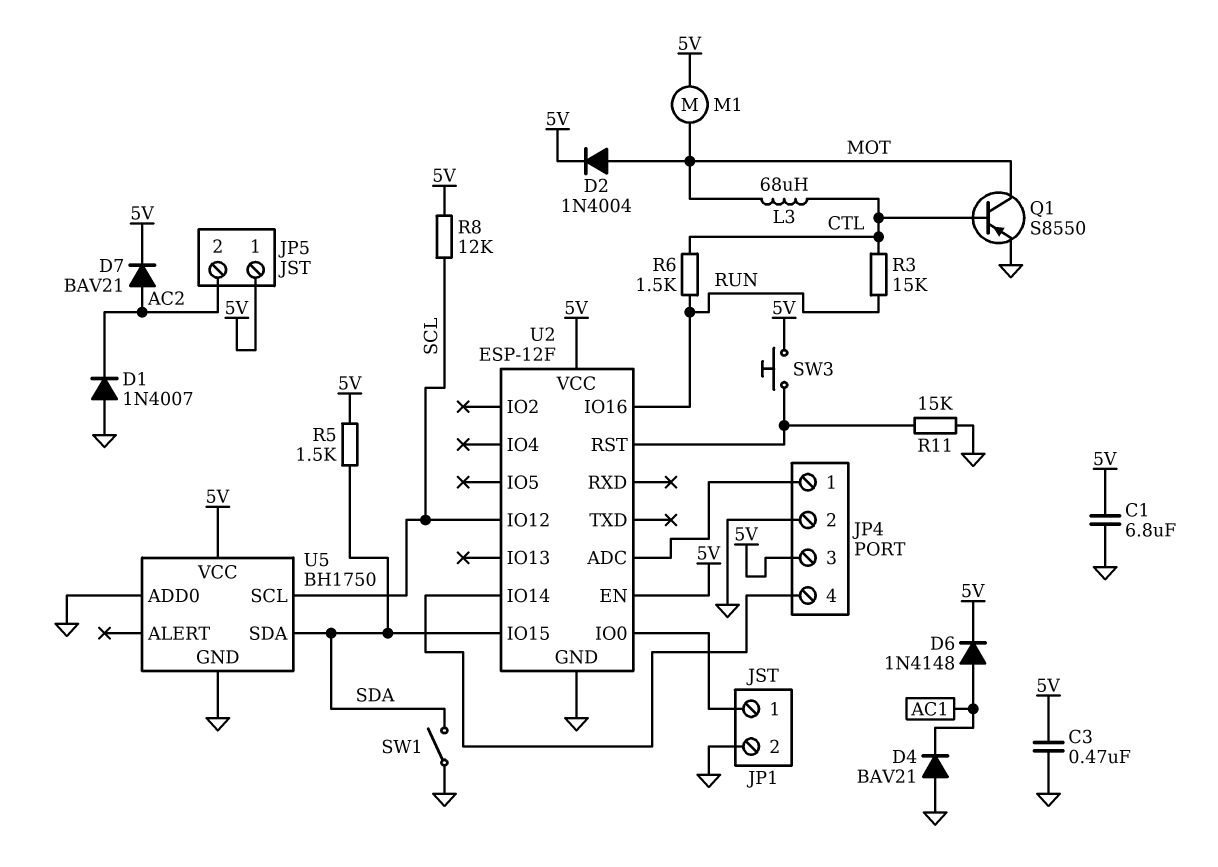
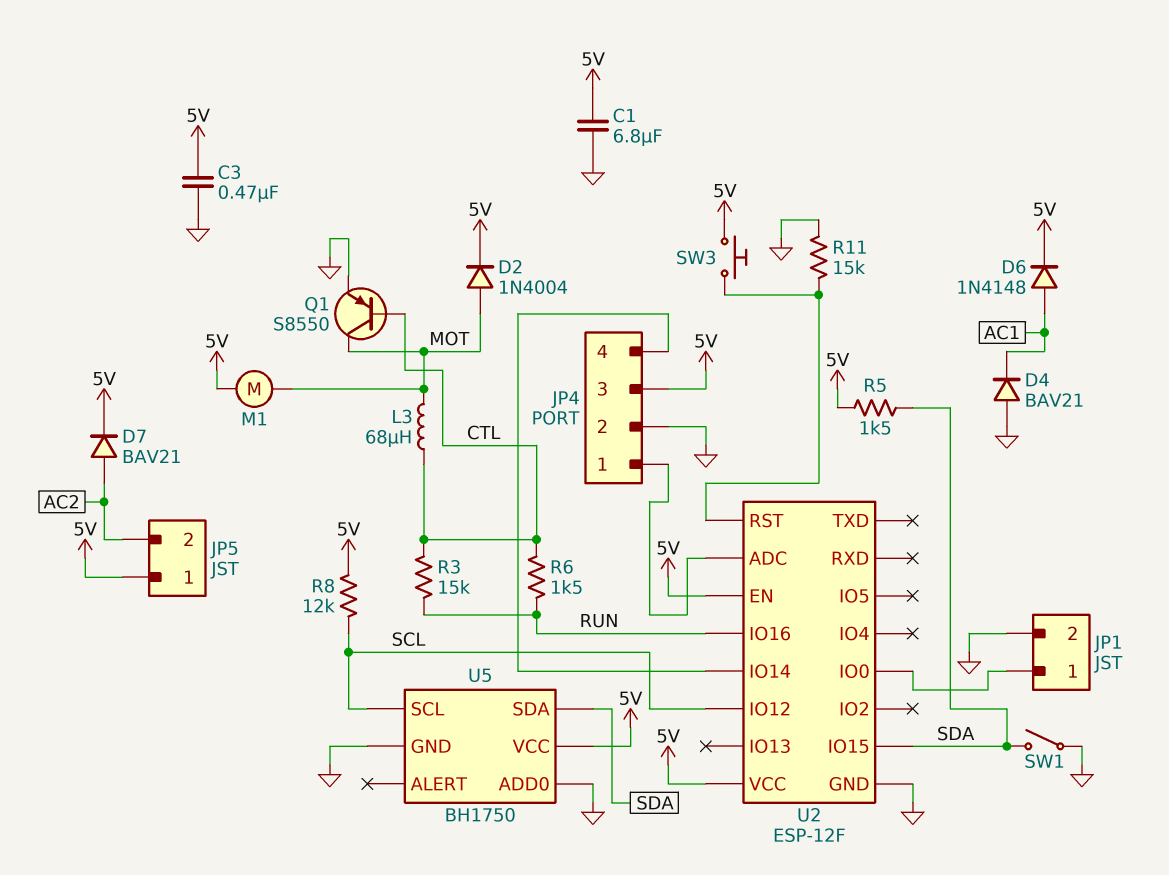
D1: diode 1N4007 (A GND, K AC2) -> none

